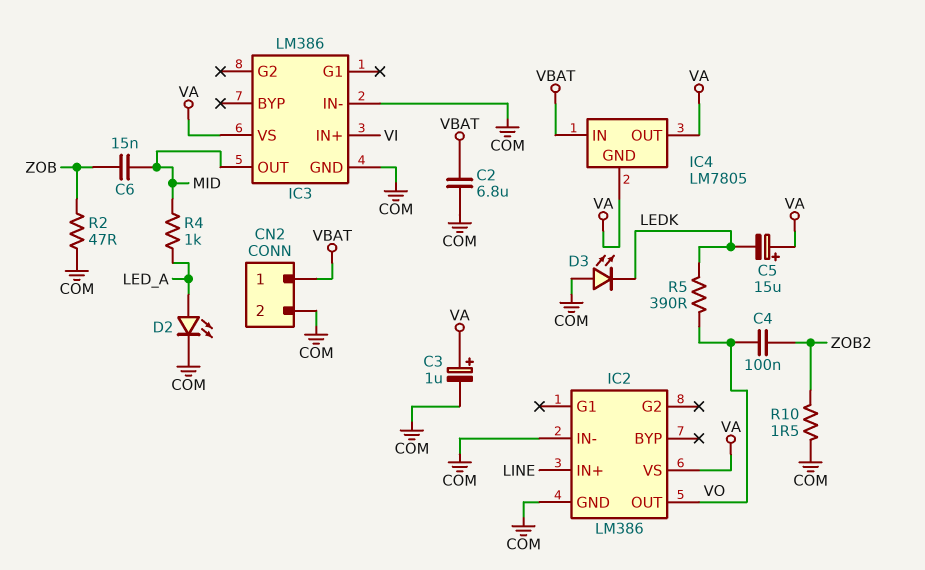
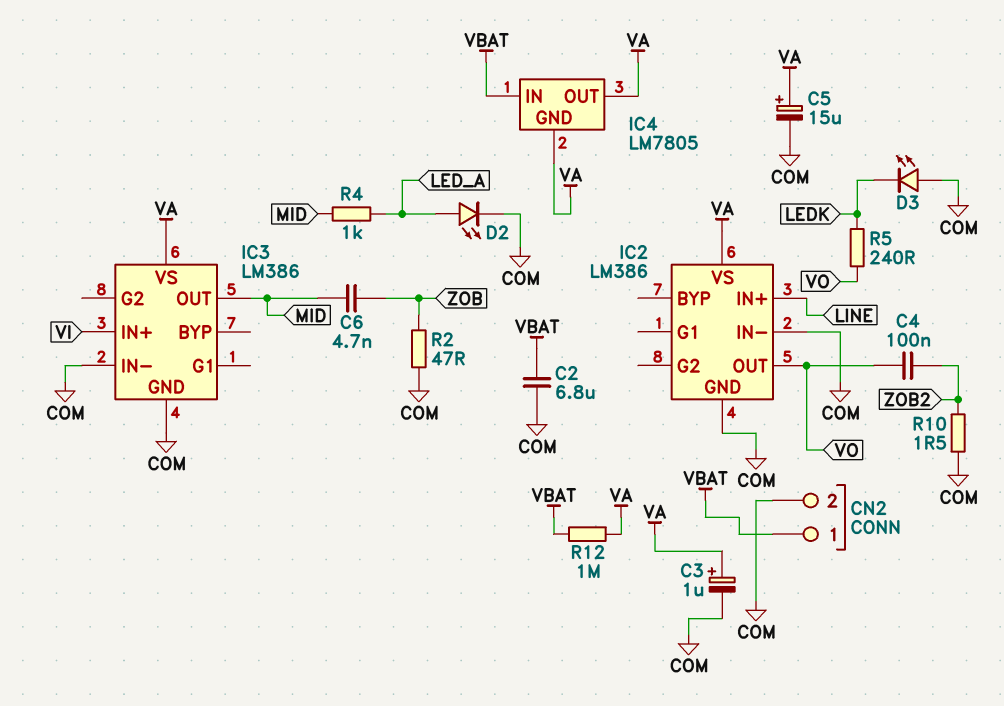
C5: 15uF (plus VA, minus LEDK) -> 15uF (plus VA, minus COM)
C6: 15nF (MID, ZOB) -> 4.7nF (MID, ZOB)
R5: 390 (LEDK, VO) -> 240 (LEDK, VO)
R12: none -> 1M (VA, VBAT)

